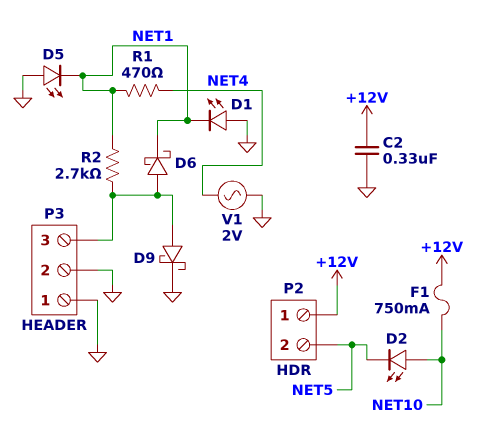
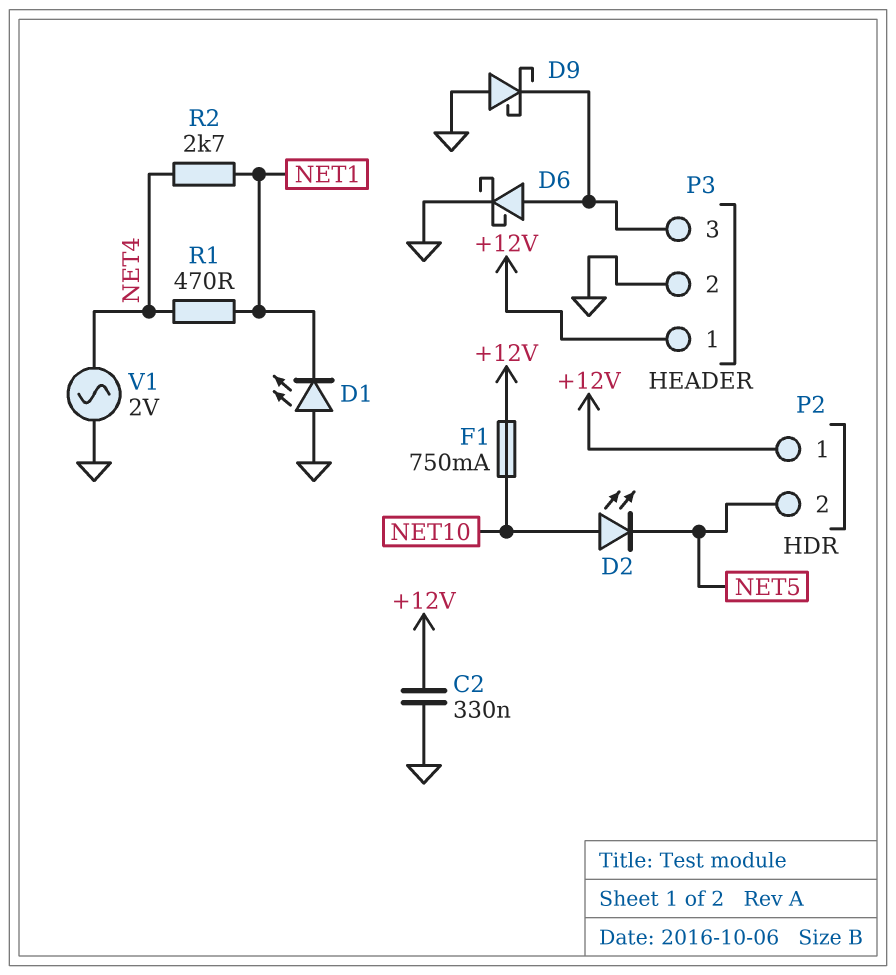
D5: LED (A GND, K NET1) -> none
D6: schottky (A P3/3, K NET1) -> schottky (A P3/3, K GND)
D9: schottky (A P3/3, K GND) -> schottky (A GND, K P3/3)
P3 pin 1: GND -> +12V
R2: 2.7k (NET1, P3/3) -> 2.7k (NET1, NET4)

